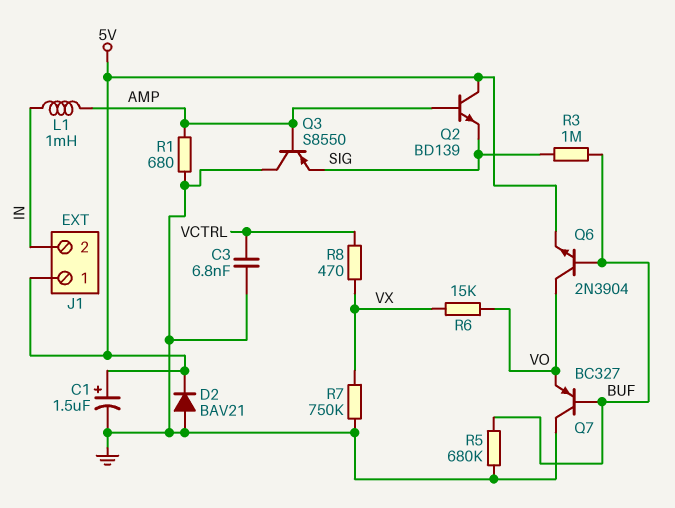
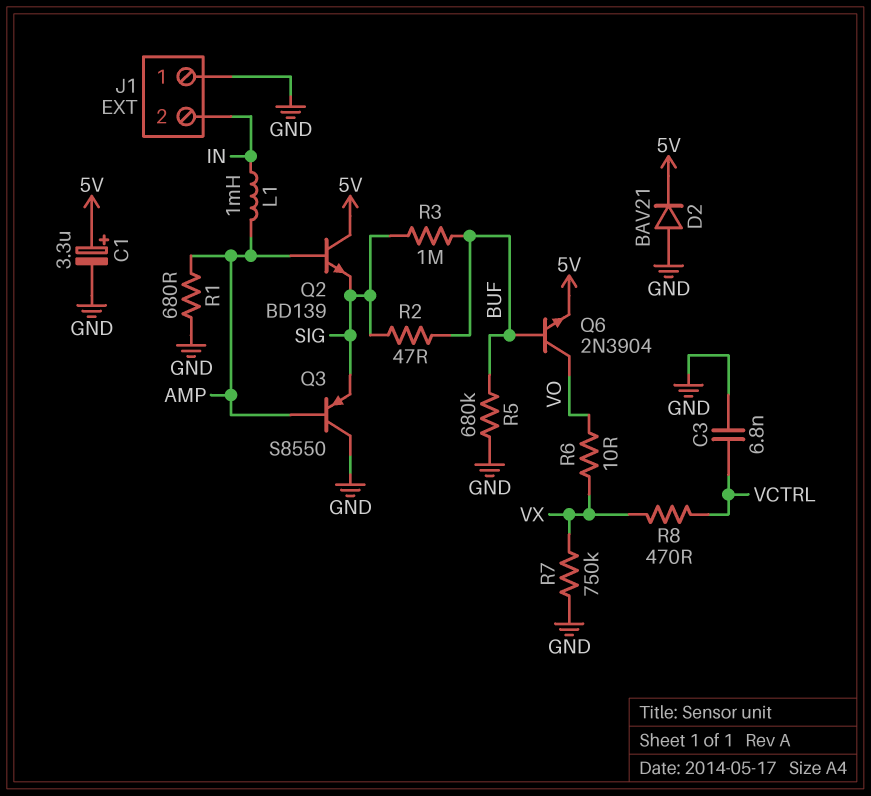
C1: 1.5uF (plus 5V, minus GND) -> 3.3uF (plus 5V, minus GND)
J1 pin 1: 5V -> GND
Q7: PNP BC327 (B BUF, C GND, E VO) -> none
R2: none -> 47 (BUF, SIG)
R6: 15k (VO, VX) -> 10 (VO, VX)

